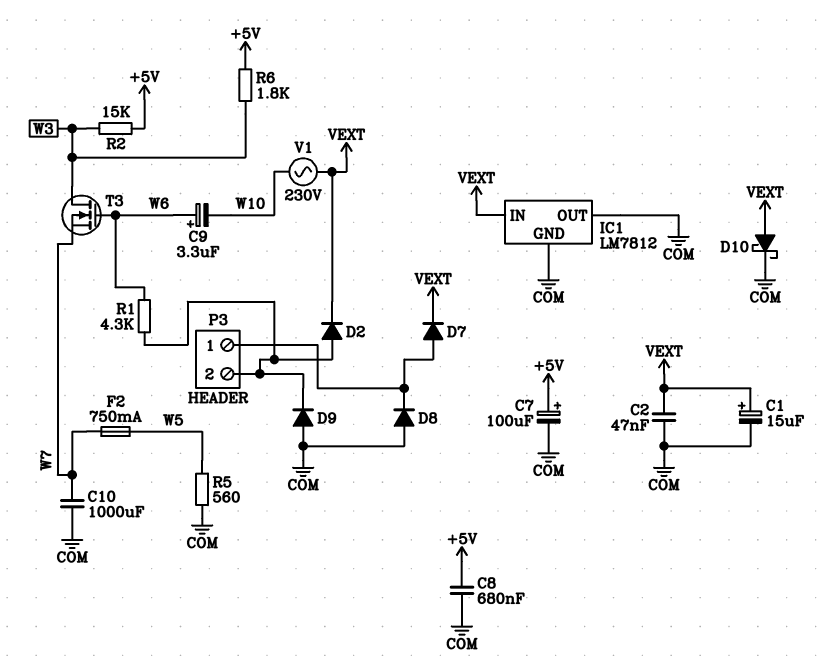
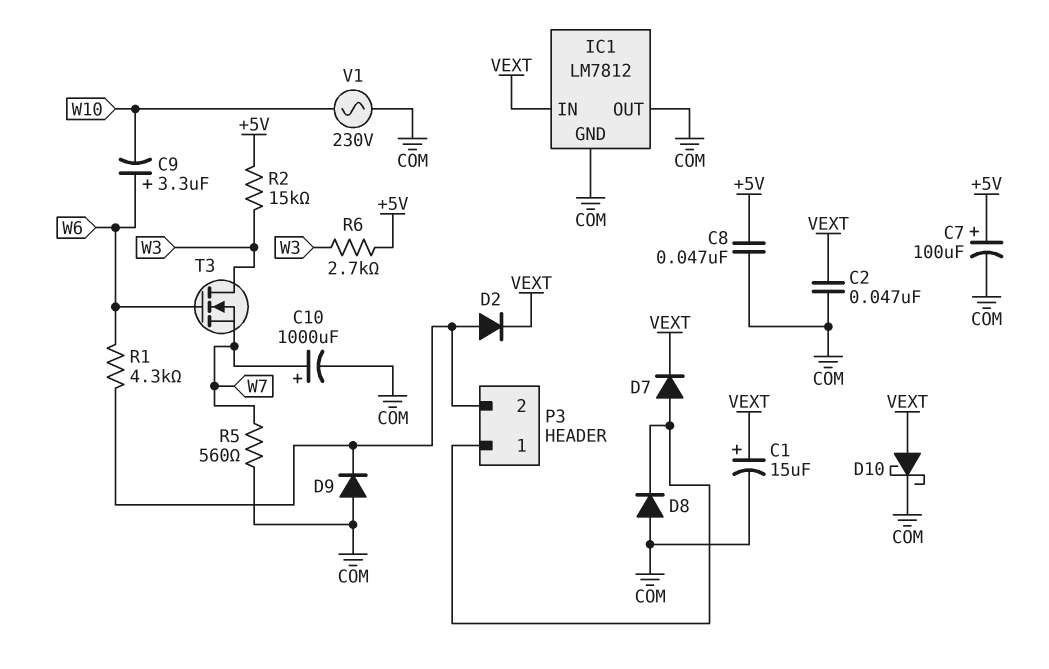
C8: 680nF (+5V, COM) -> 47nF (+5V, COM)
C10: 1000uF (COM, W7) -> 1000uF (plus W7, minus COM)
F2: 750mA (W5, W7) -> none
R5: 560 (COM, W5) -> 560 (COM, W7)
R6: 1.8k (+5V, W3) -> 2.7k (+5V, W3)
V1: AC 230V (VEXT, W10) -> AC 230V (COM, W10)

